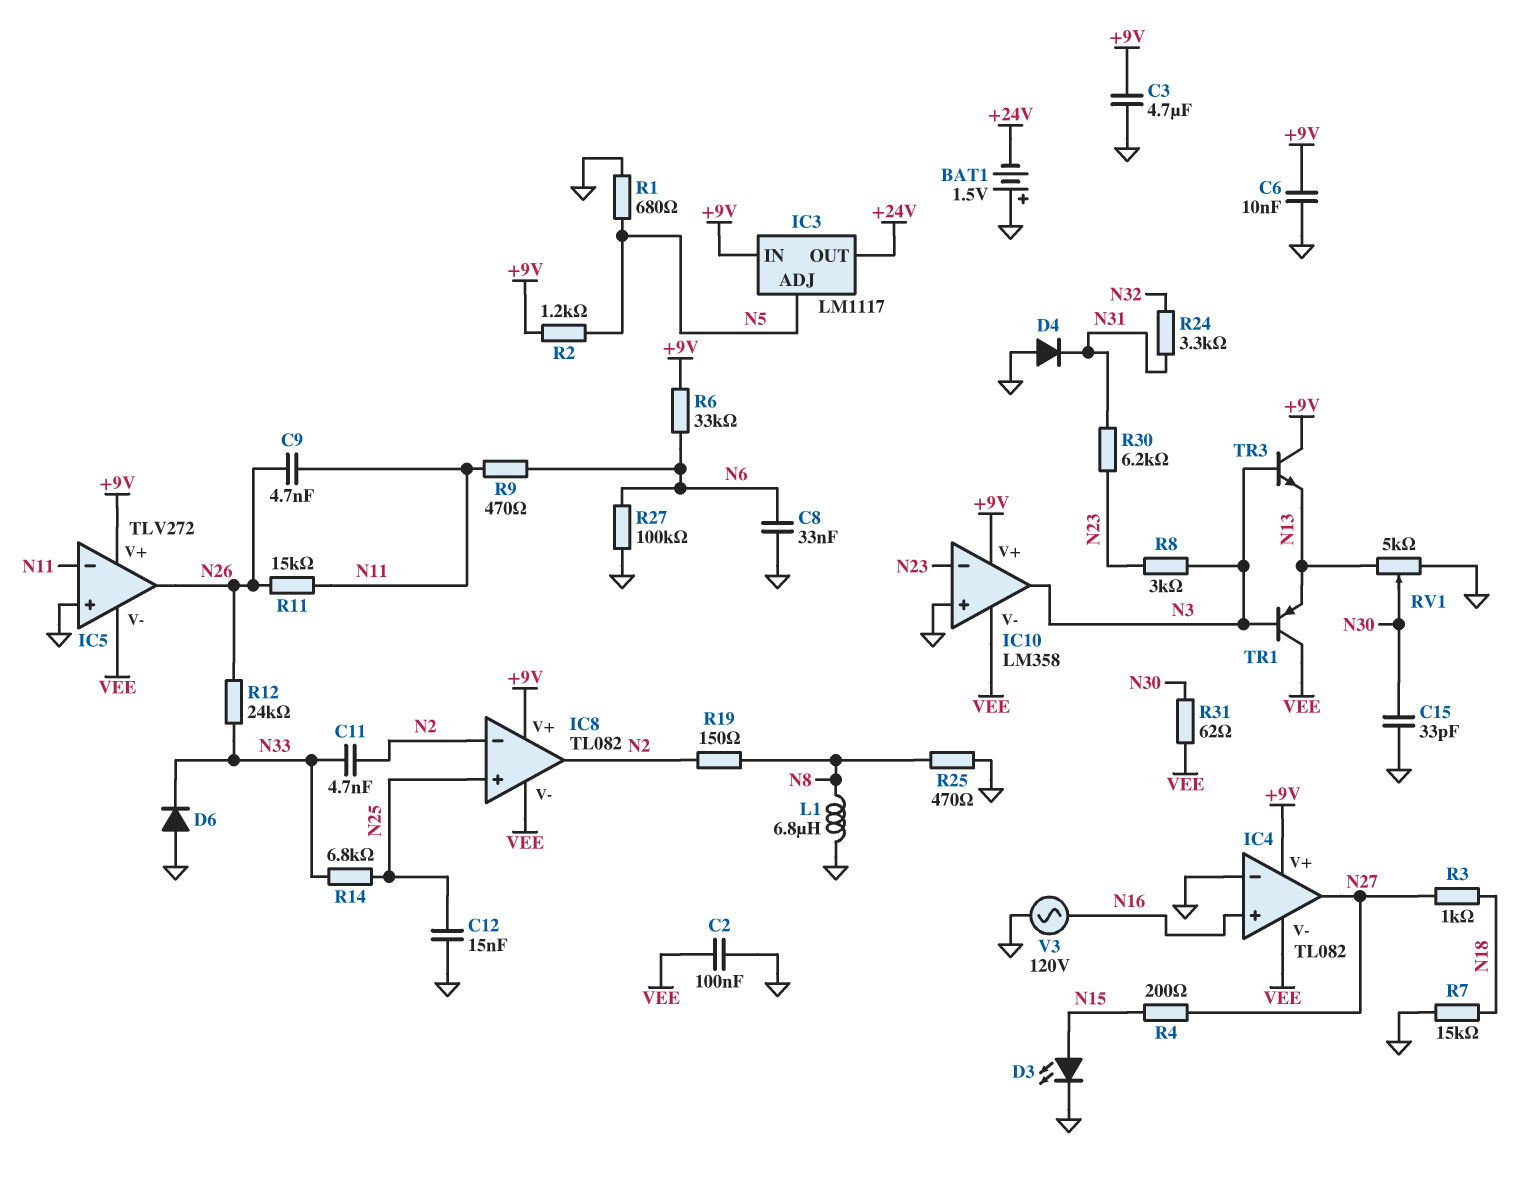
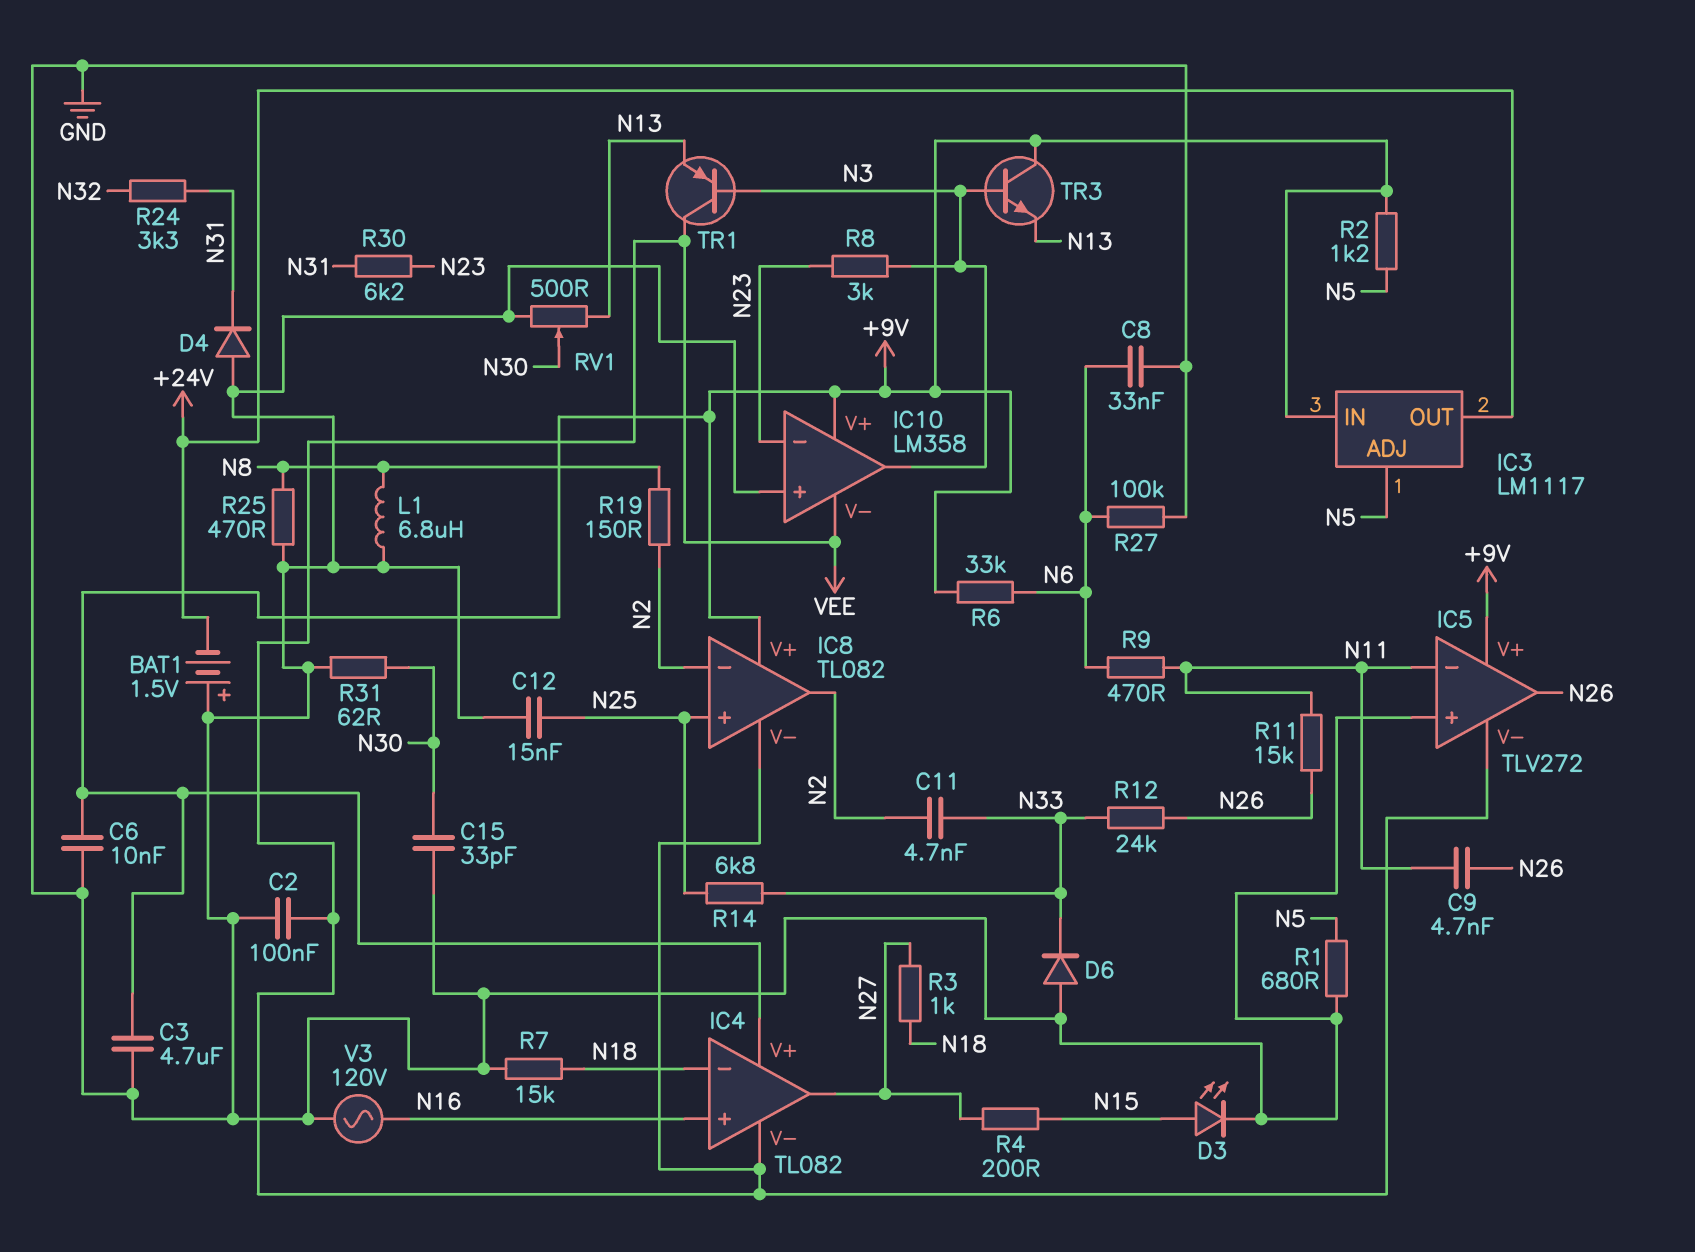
IC4 pin in-: GND -> N18
R31: 62 (N30, VEE) -> 62 (GND, N30)
RV1: 5k (GND, N13, wiper N30) -> 500 (GND, N13, wiper N30)

